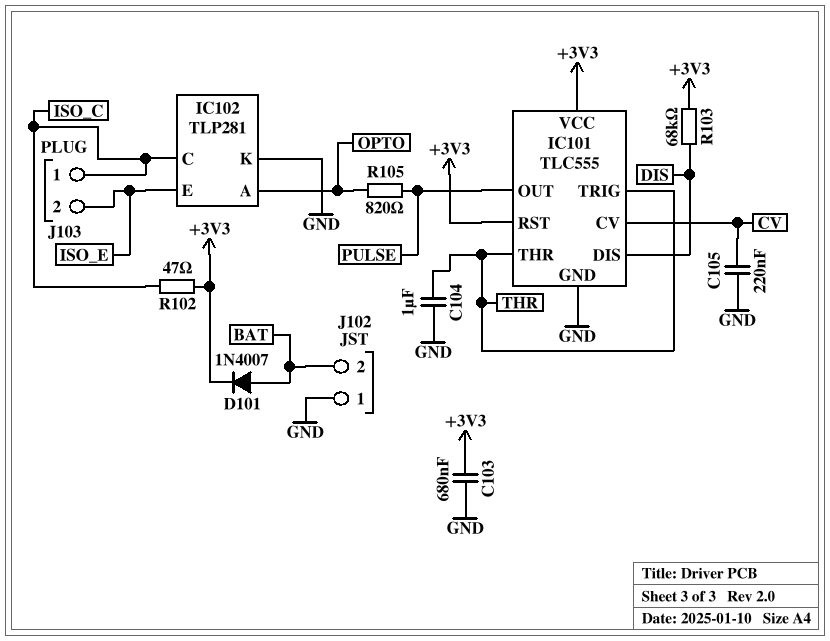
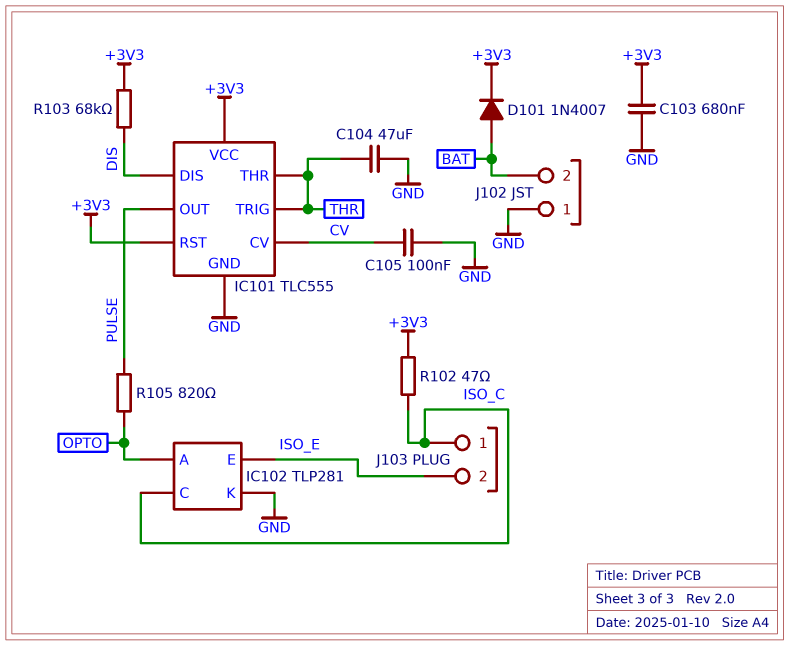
C104: 1uF (GND, THR) -> 47uF (GND, THR)
C105: 220nF (CV, GND) -> 100nF (CV, GND)

